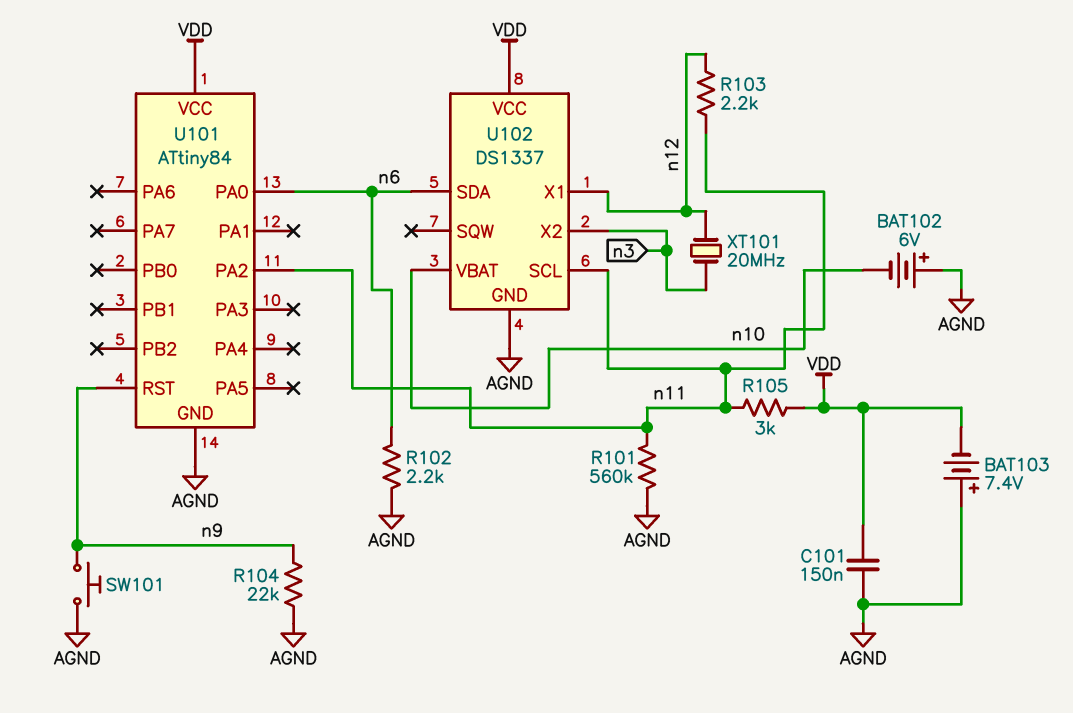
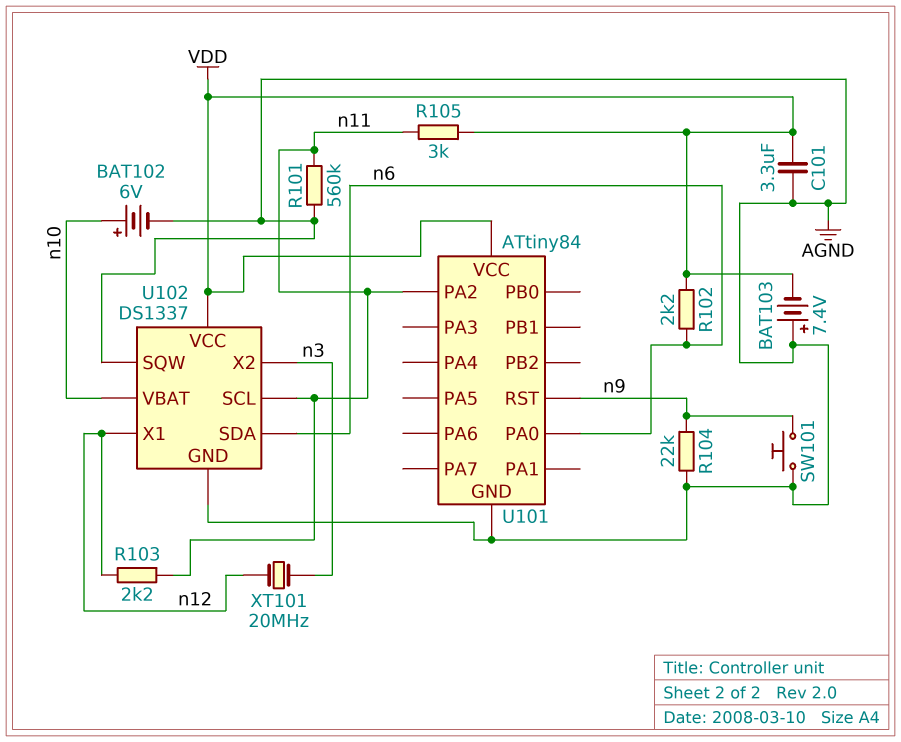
BAT102: 6V (plus AGND, minus n10) -> 6V (plus n10, minus AGND)
C101: 150nF (AGND, VDD) -> 3.3uF (AGND, VDD)
R102: 2.2k (AGND, n6) -> 2.2k (VDD, n6)
U102 pin SQW: none -> AGND

